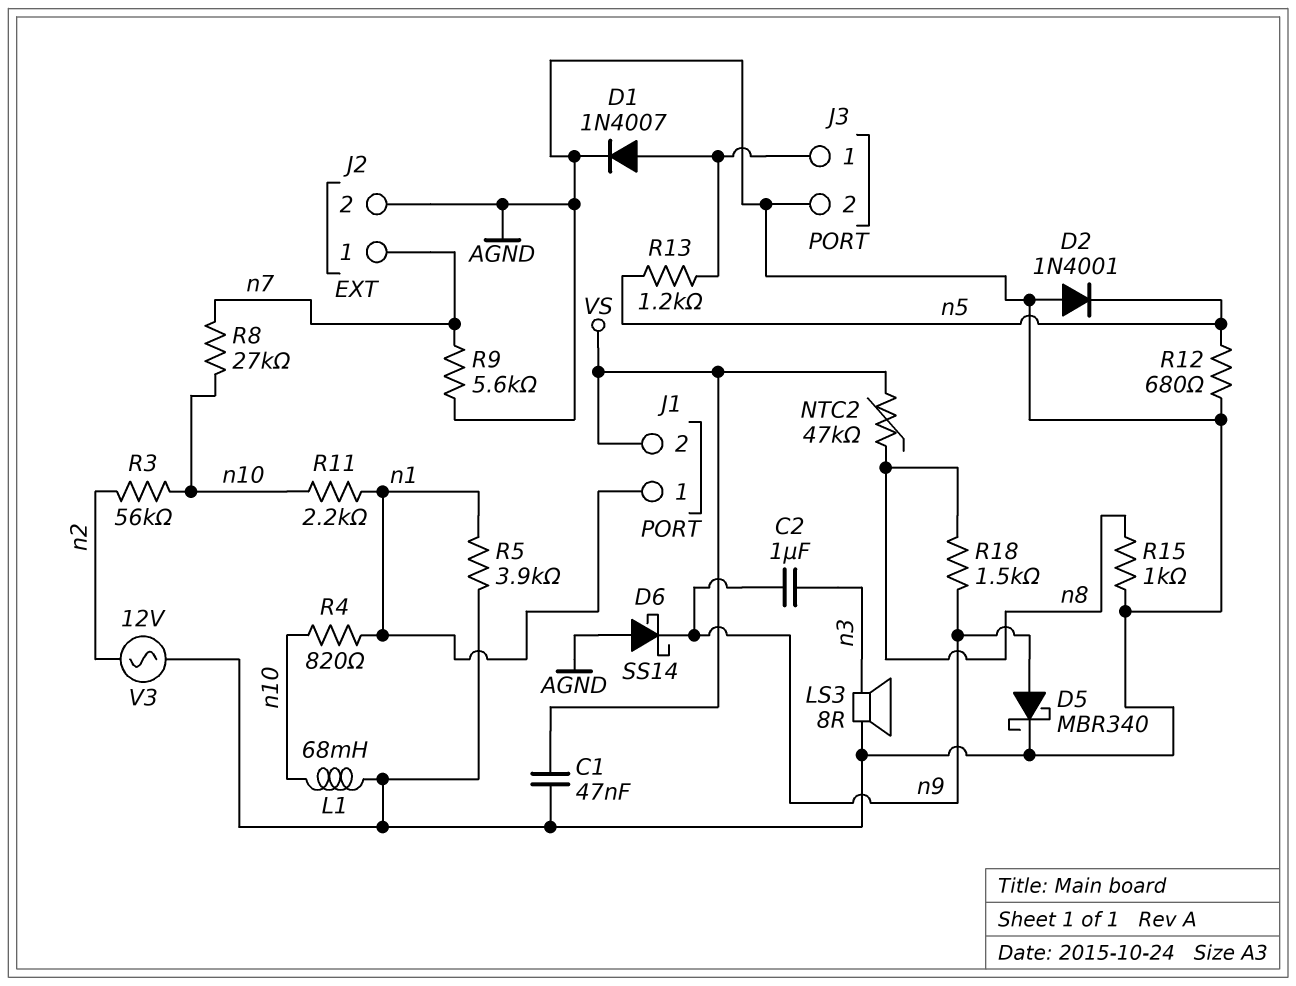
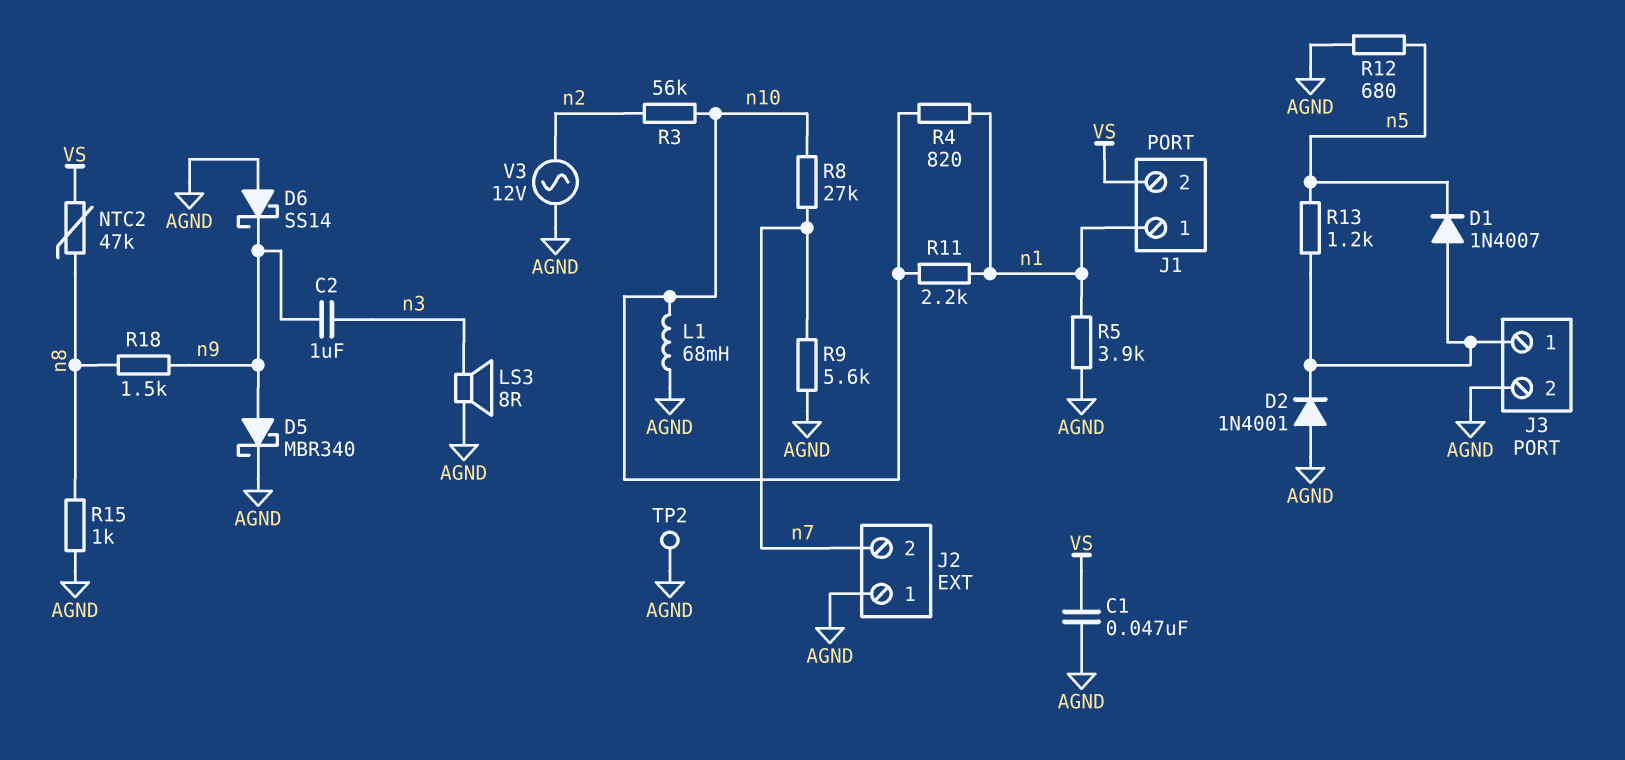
D1: diode 1N4007 (A J3/1, K AGND) -> diode 1N4007 (A J3/1, K n5)
D2: diode 1N4001 (A AGND, K n5) -> diode 1N4001 (A AGND, K J3/1)
J2 pin 1: n7 -> AGND
J2 pin 2: AGND -> n7
TP2: none -> test point (AGND)

